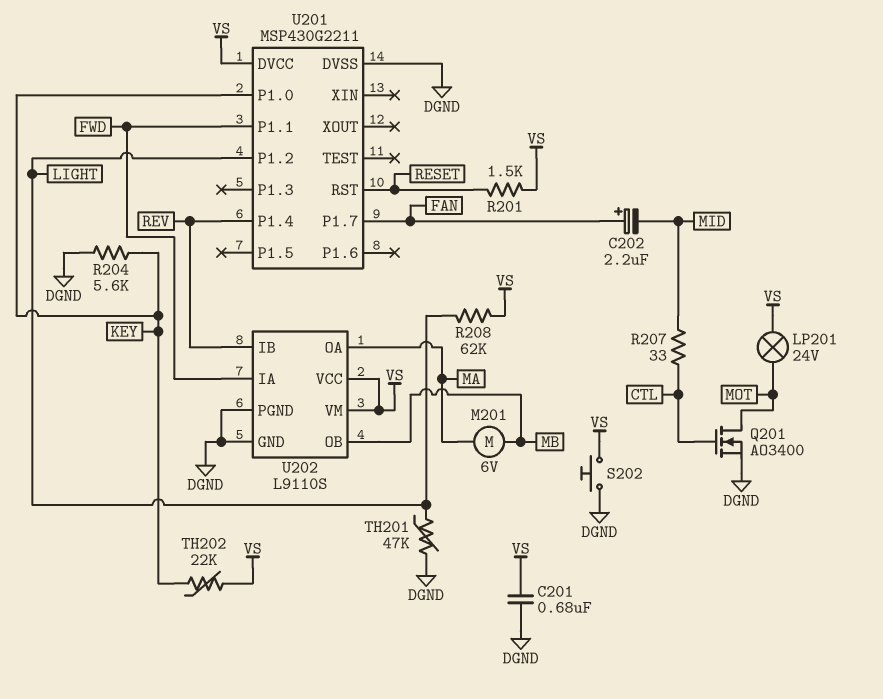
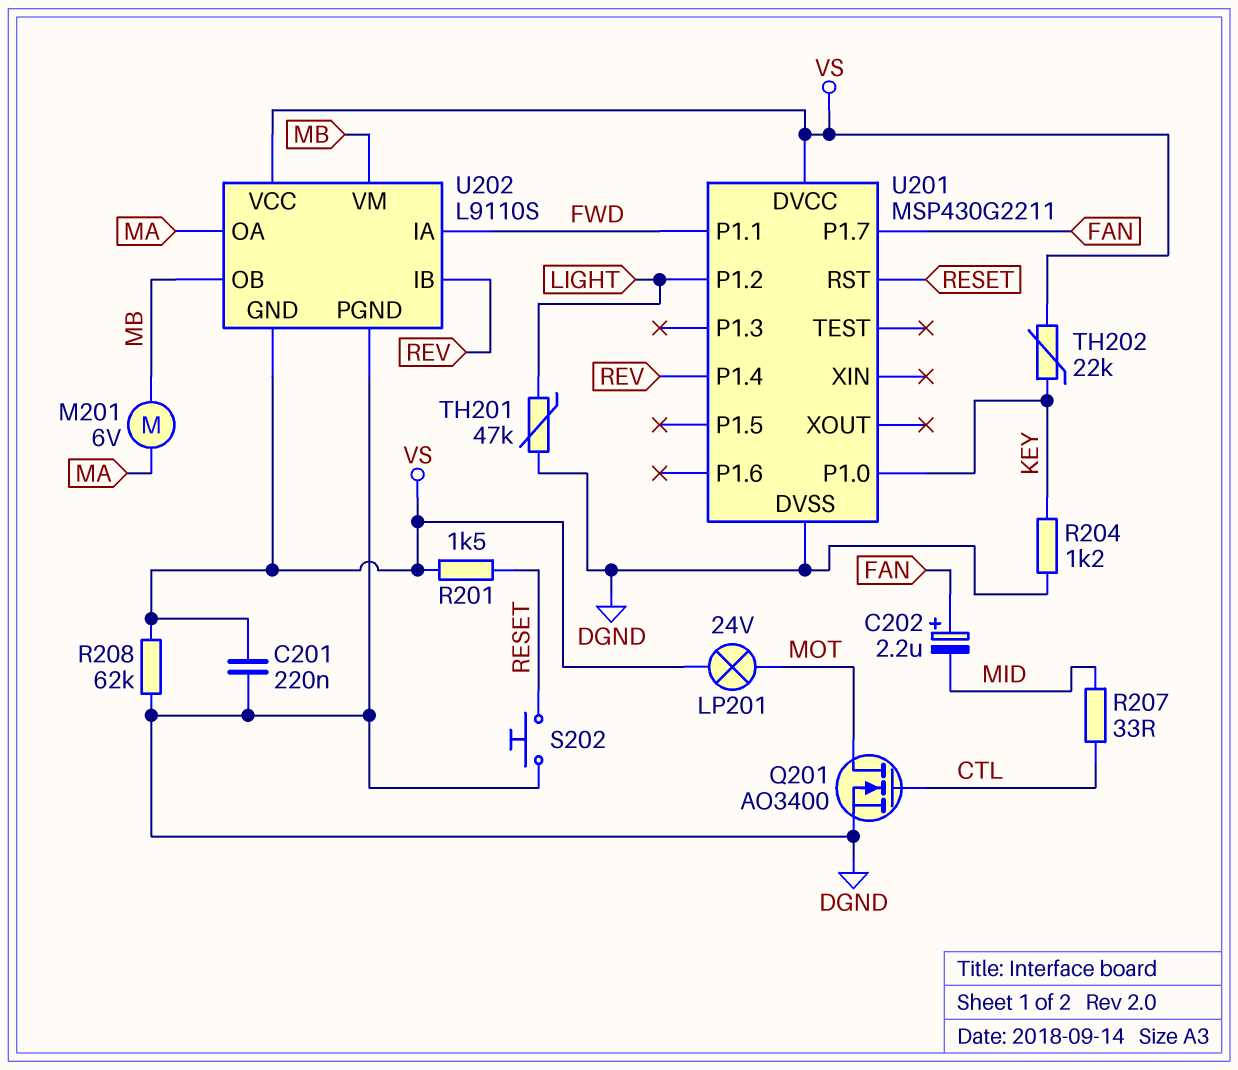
C201: 680nF (DGND, VS) -> 220nF (DGND, VS)
R204: 5.6k (DGND, KEY) -> 1.2k (DGND, KEY)
R208: 62k (LIGHT, VS) -> 62k (DGND, VS)
S202: button (DGND, VS) -> button (DGND, RESET)
U202 pin GND: DGND -> VS
U202 pin VM: VS -> MB

